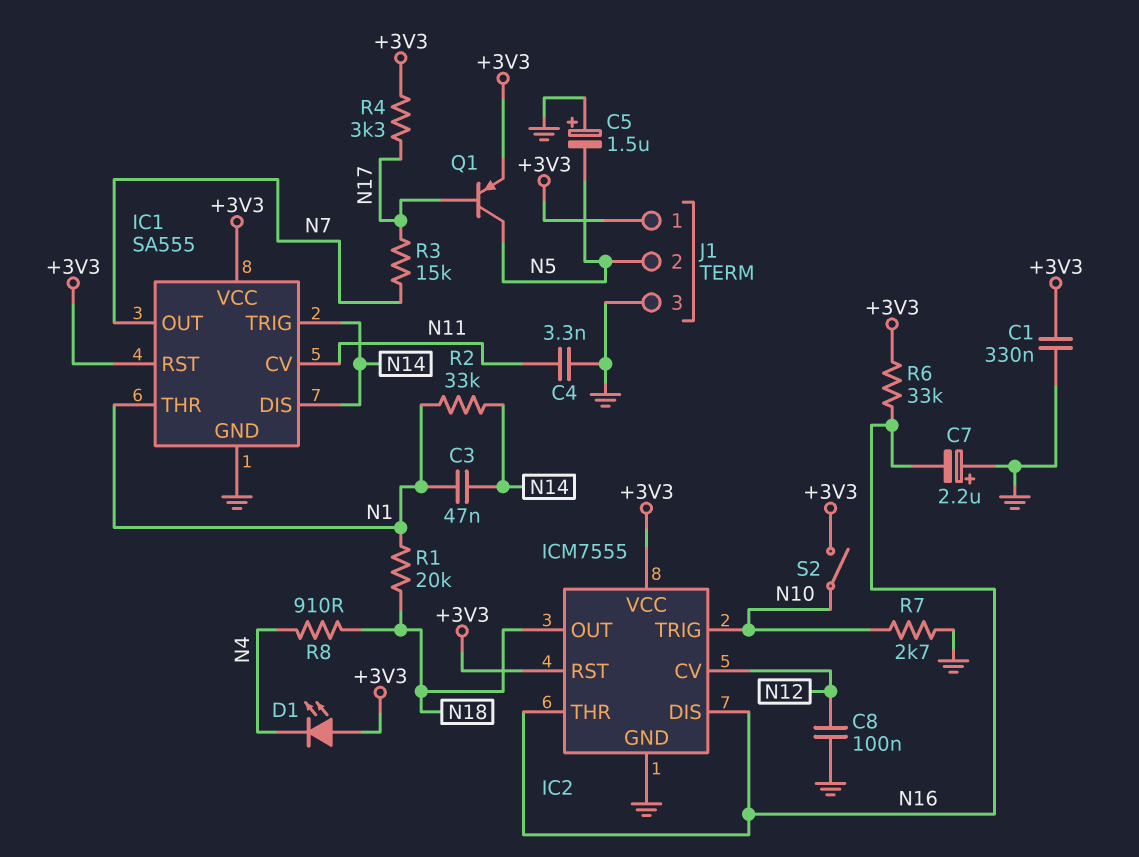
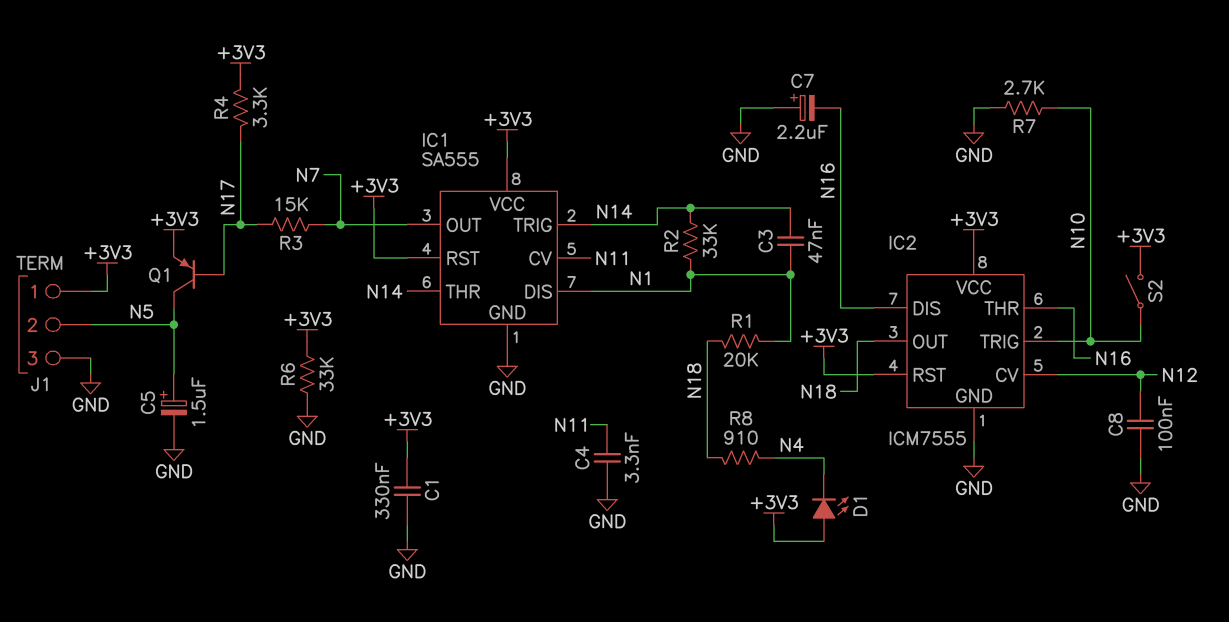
C5: 1.5uF (plus GND, minus N5) -> 1.5uF (plus N5, minus GND)
IC1 pin DIS: N14 -> N1
IC1 pin THR: N1 -> N14
R6: 33k (+3V3, N16) -> 33k (+3V3, GND)

